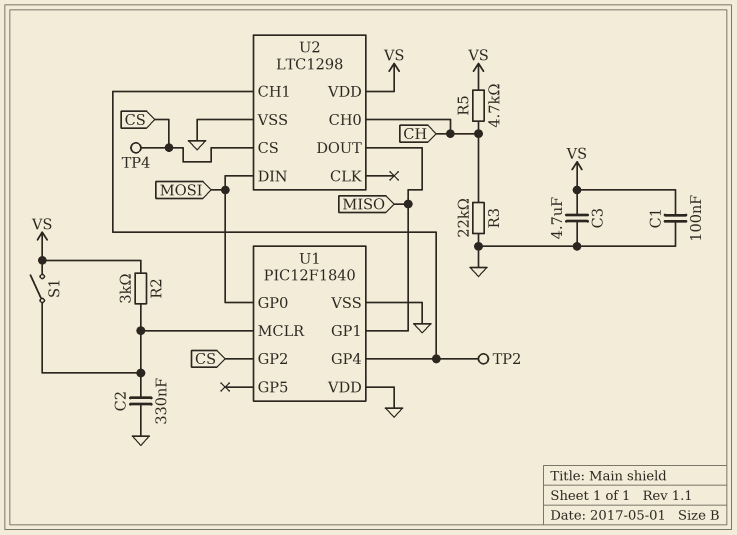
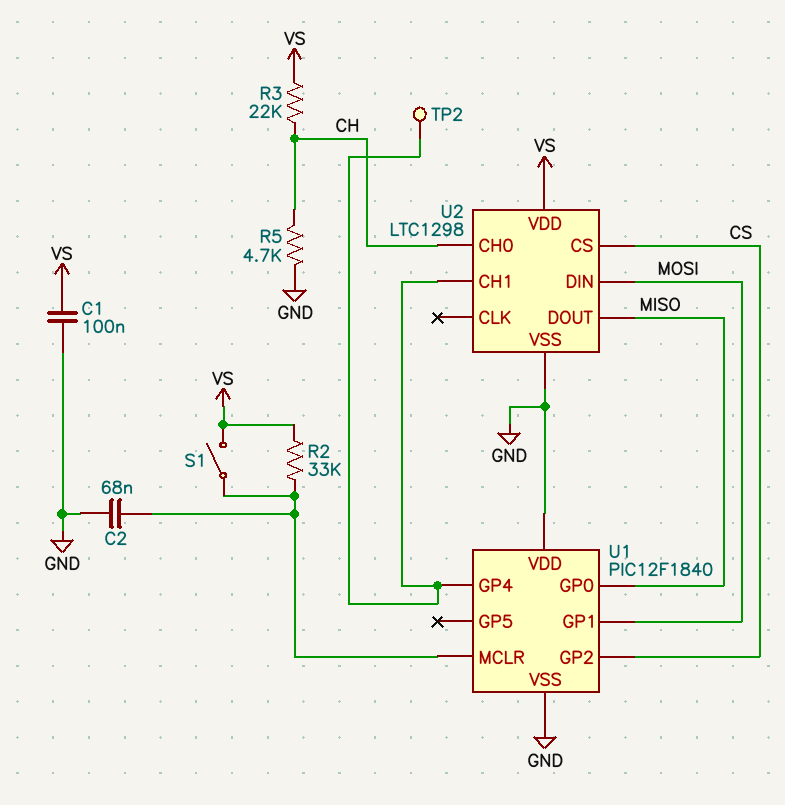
C2: 330nF (GND, U1/MCLR) -> 68nF (GND, U1/MCLR)
C3: 4.7uF (GND, VS) -> none
R2: 3k (U1/MCLR, VS) -> 33k (U1/MCLR, VS)
R3: 22k (CH, GND) -> 22k (CH, VS)
R5: 4.7k (CH, VS) -> 4.7k (CH, GND)
TP4: test point (CS) -> none
U1 pin GP0: MOSI -> MISO
U1 pin GP1: MISO -> MOSI

